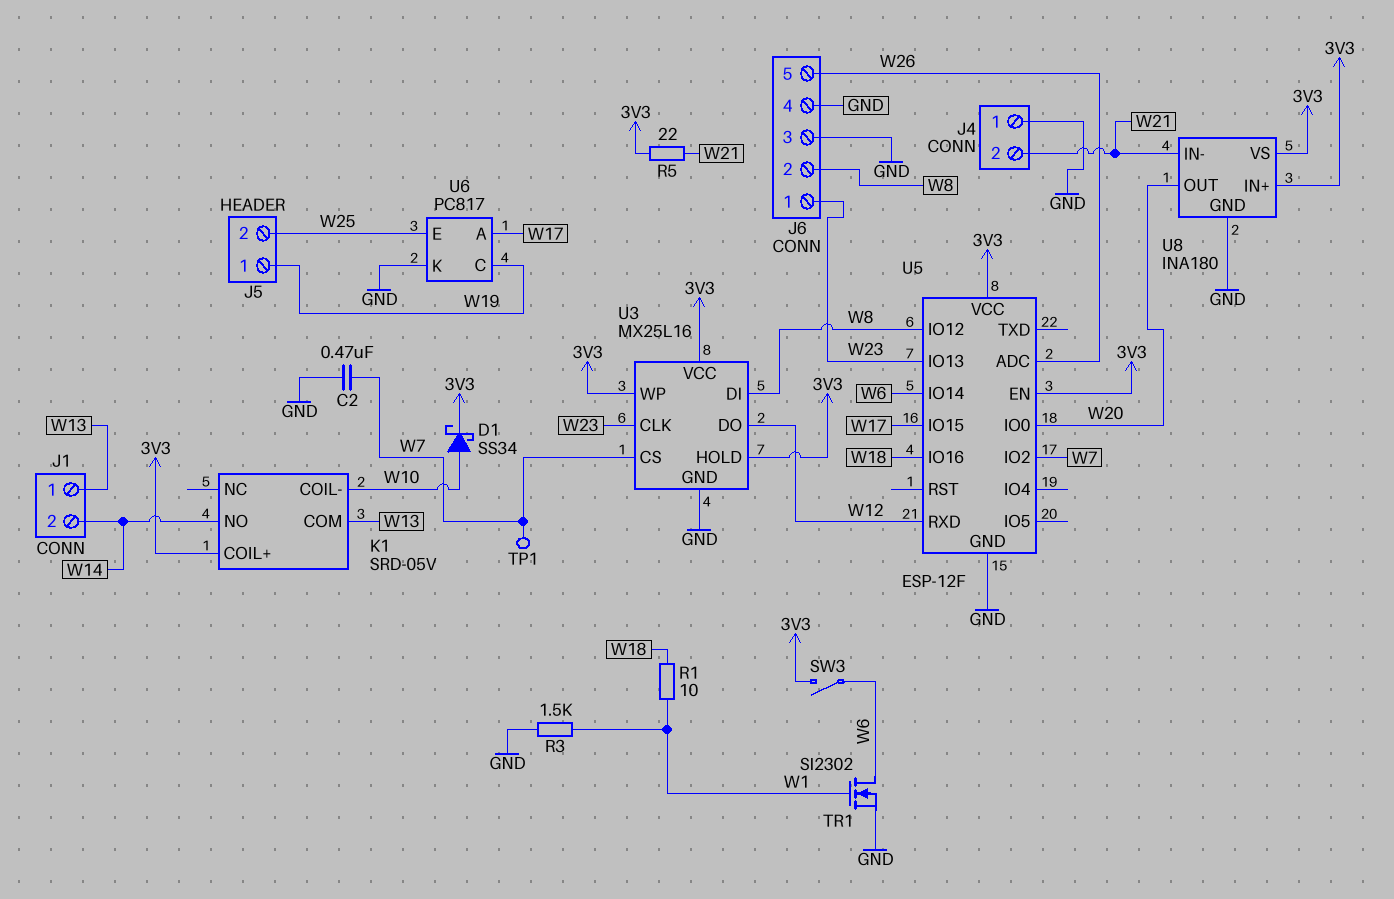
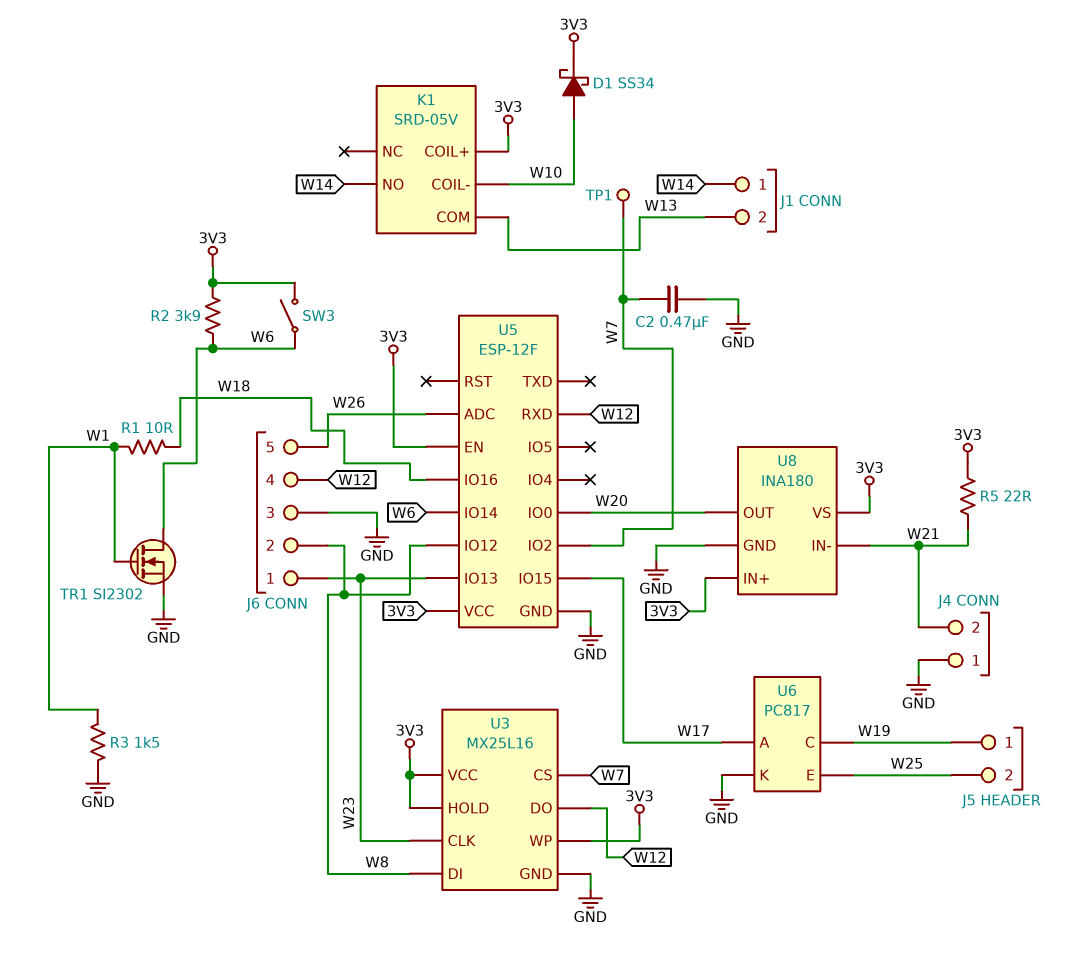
J1 pin 1: W13 -> W14
J1 pin 2: W14 -> W13
J6 pin 4: GND -> W12
R2: none -> 3.9k (3V3, W6)

